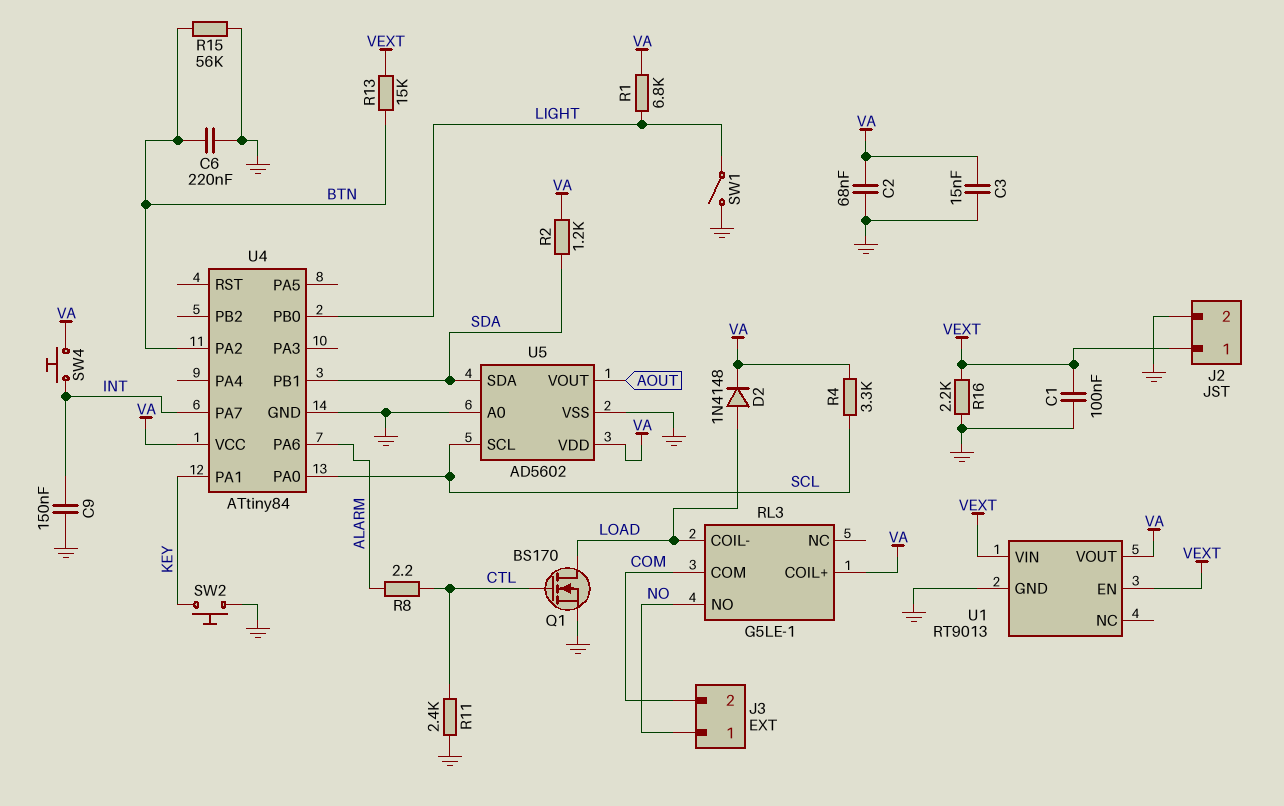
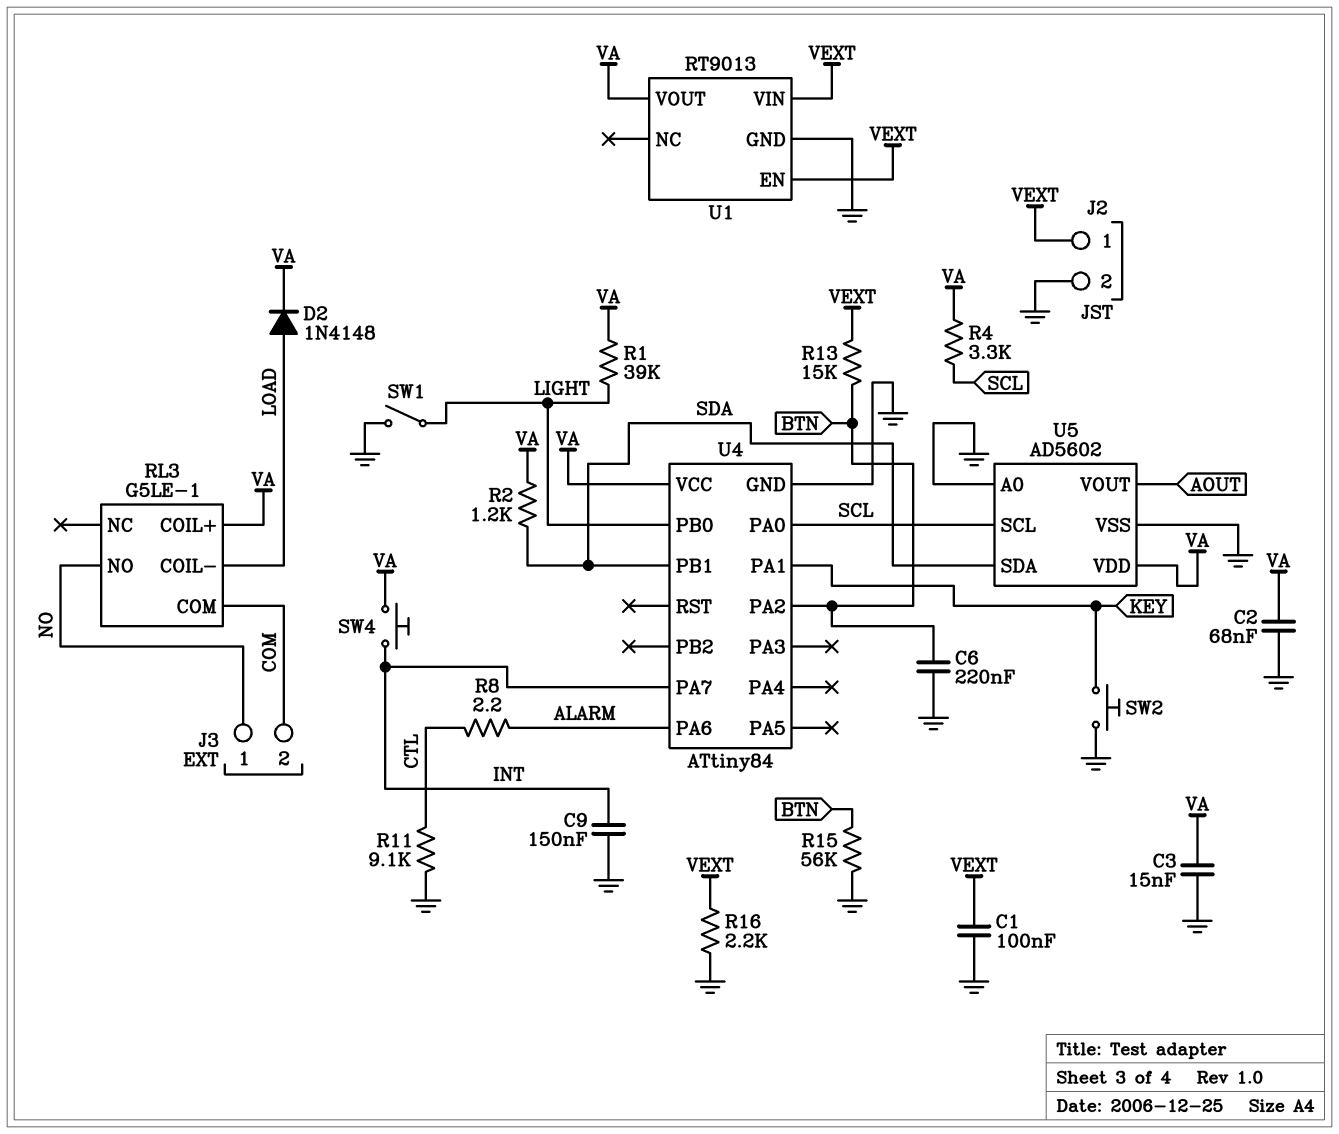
Q1: NMOS BS170 (G CTL, D LOAD, S GND) -> none
R1: 6.8k (LIGHT, VA) -> 39k (LIGHT, VA)
R11: 2.4k (CTL, GND) -> 9.1k (CTL, GND)

